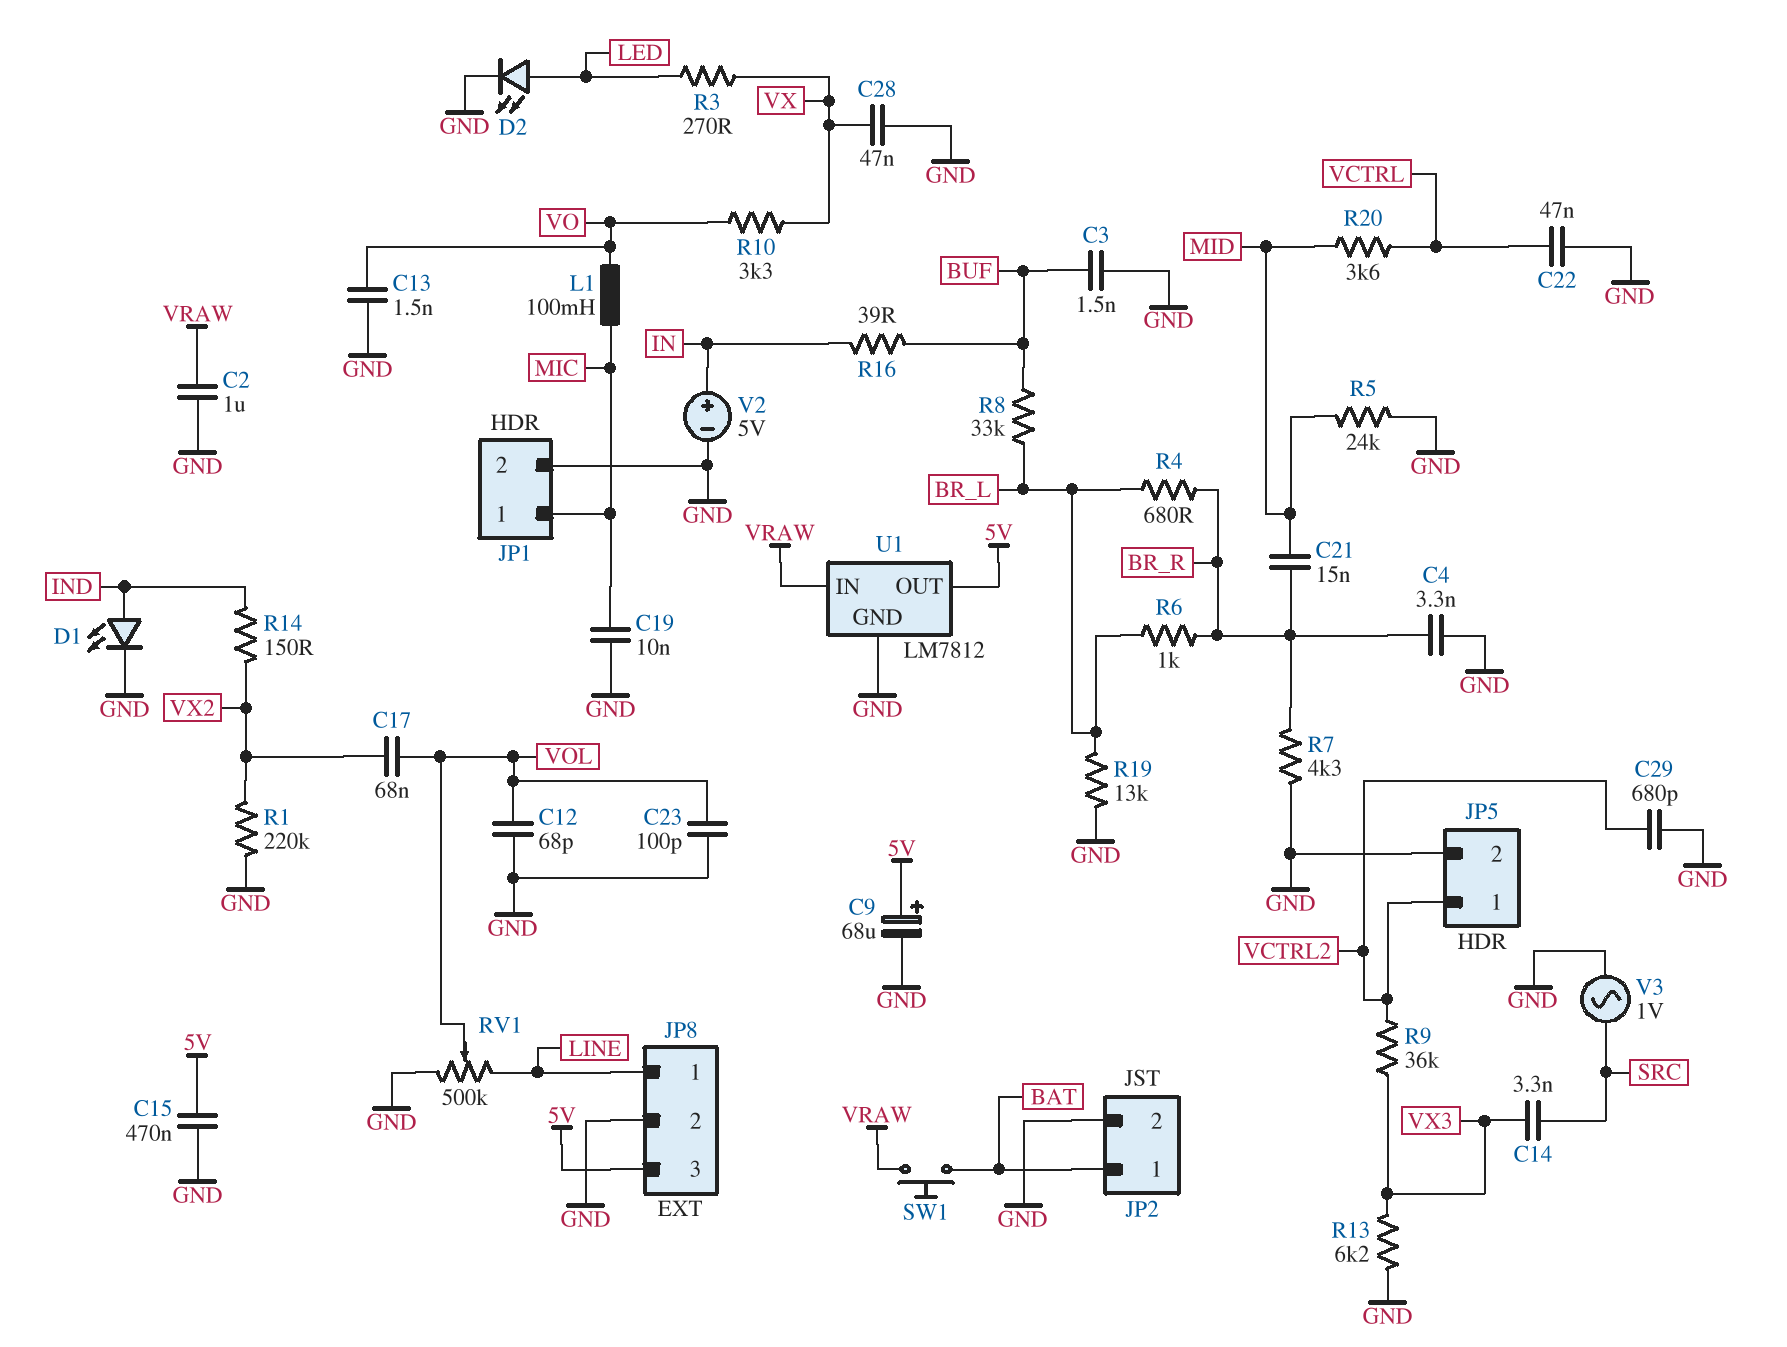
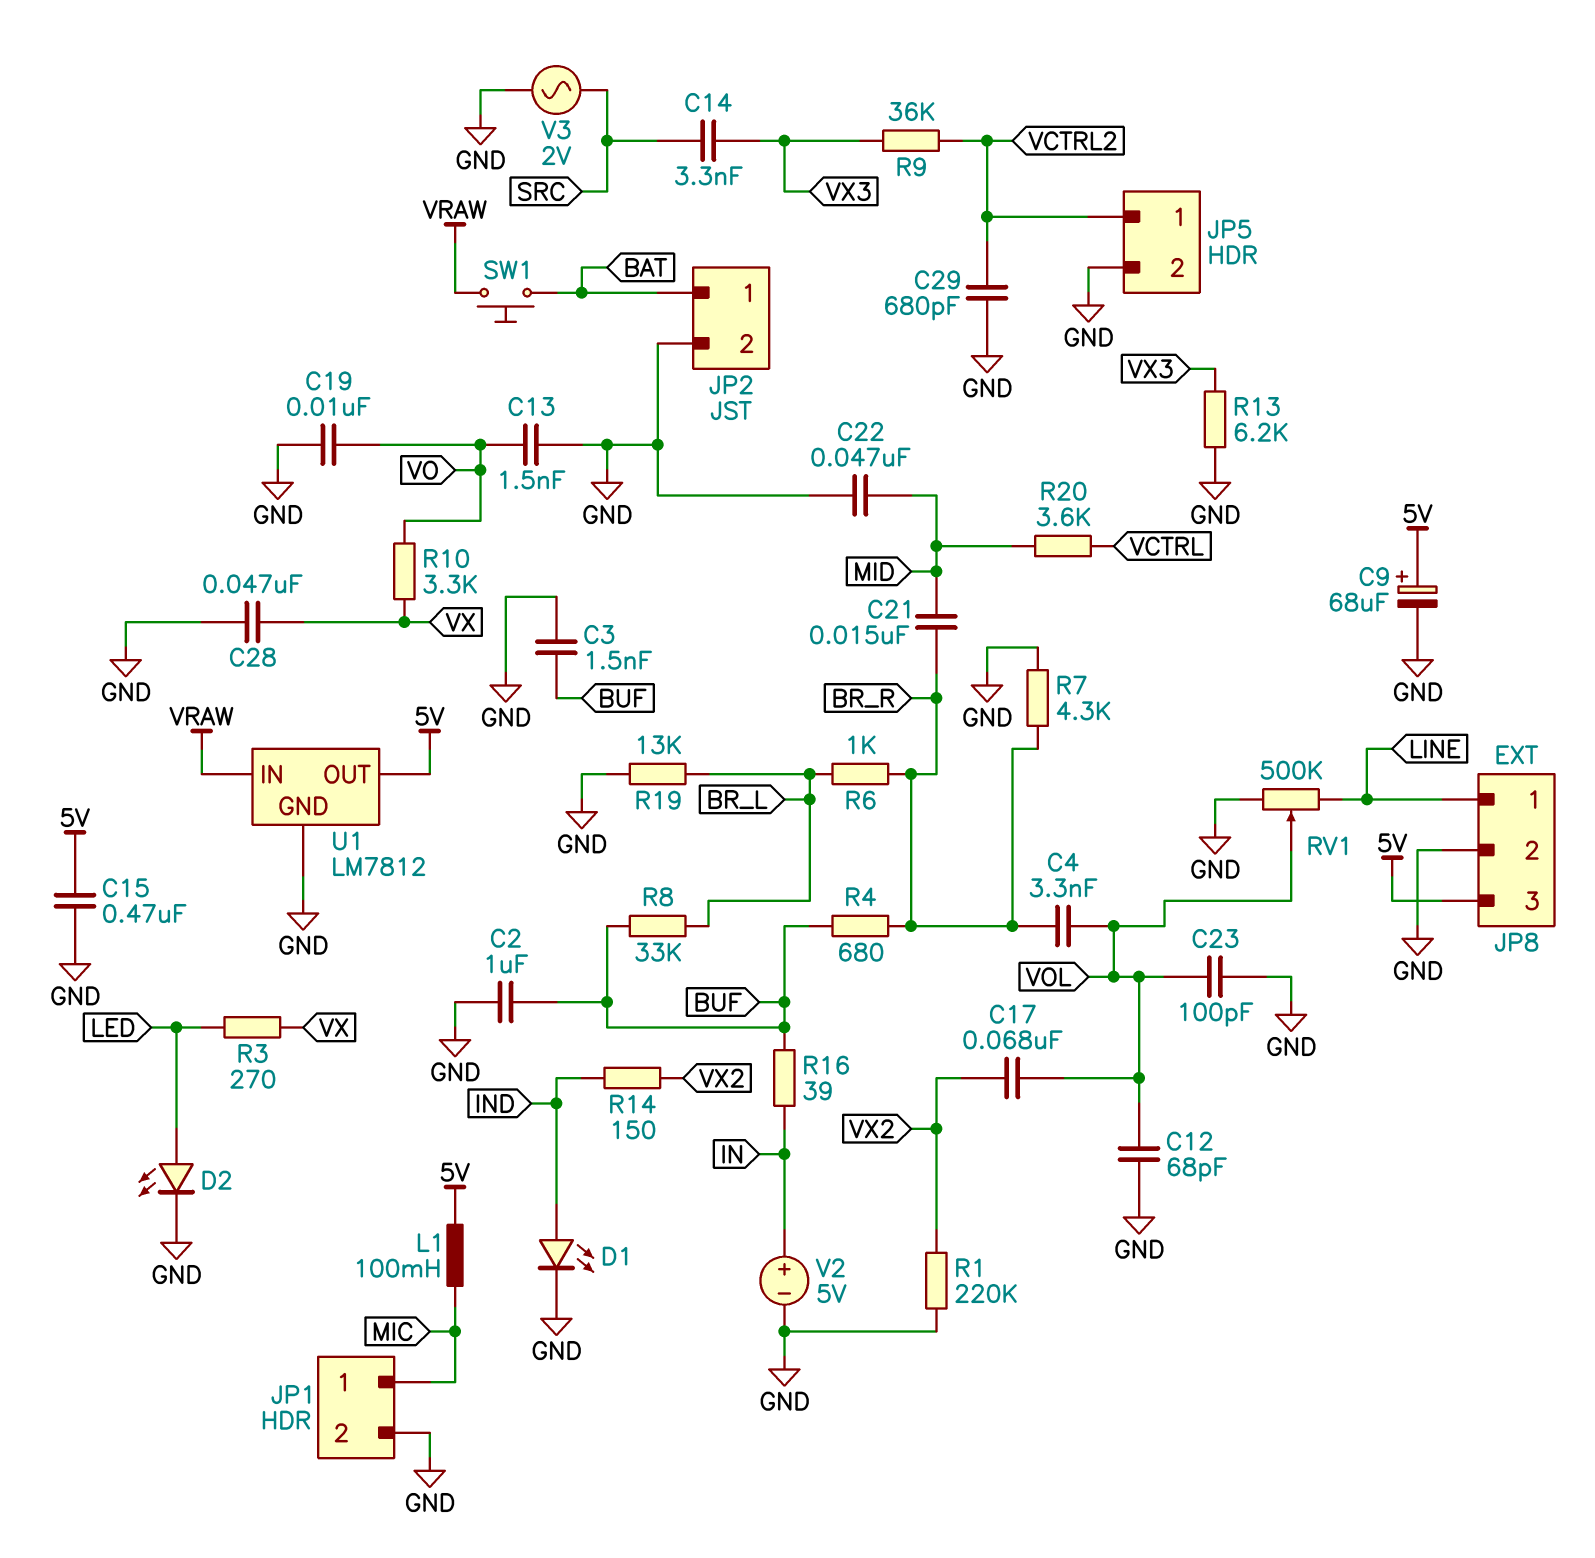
C2: 1uF (GND, VRAW) -> 1uF (BUF, GND)
C4: 3.3nF (BR_R, GND) -> 3.3nF (BR_R, VOL)
C19: 10nF (GND, MIC) -> 10nF (GND, VO)
C22: 47nF (GND, VCTRL) -> 47nF (GND, MID)
L1: 100mH (MIC, VO) -> 100mH (5V, MIC)
R4: 680 (BR_L, BR_R) -> 680 (BR_R, BUF)
R5: 24k (GND, MID) -> none
V3: AC 1V (GND, SRC) -> AC 2V (GND, SRC)

